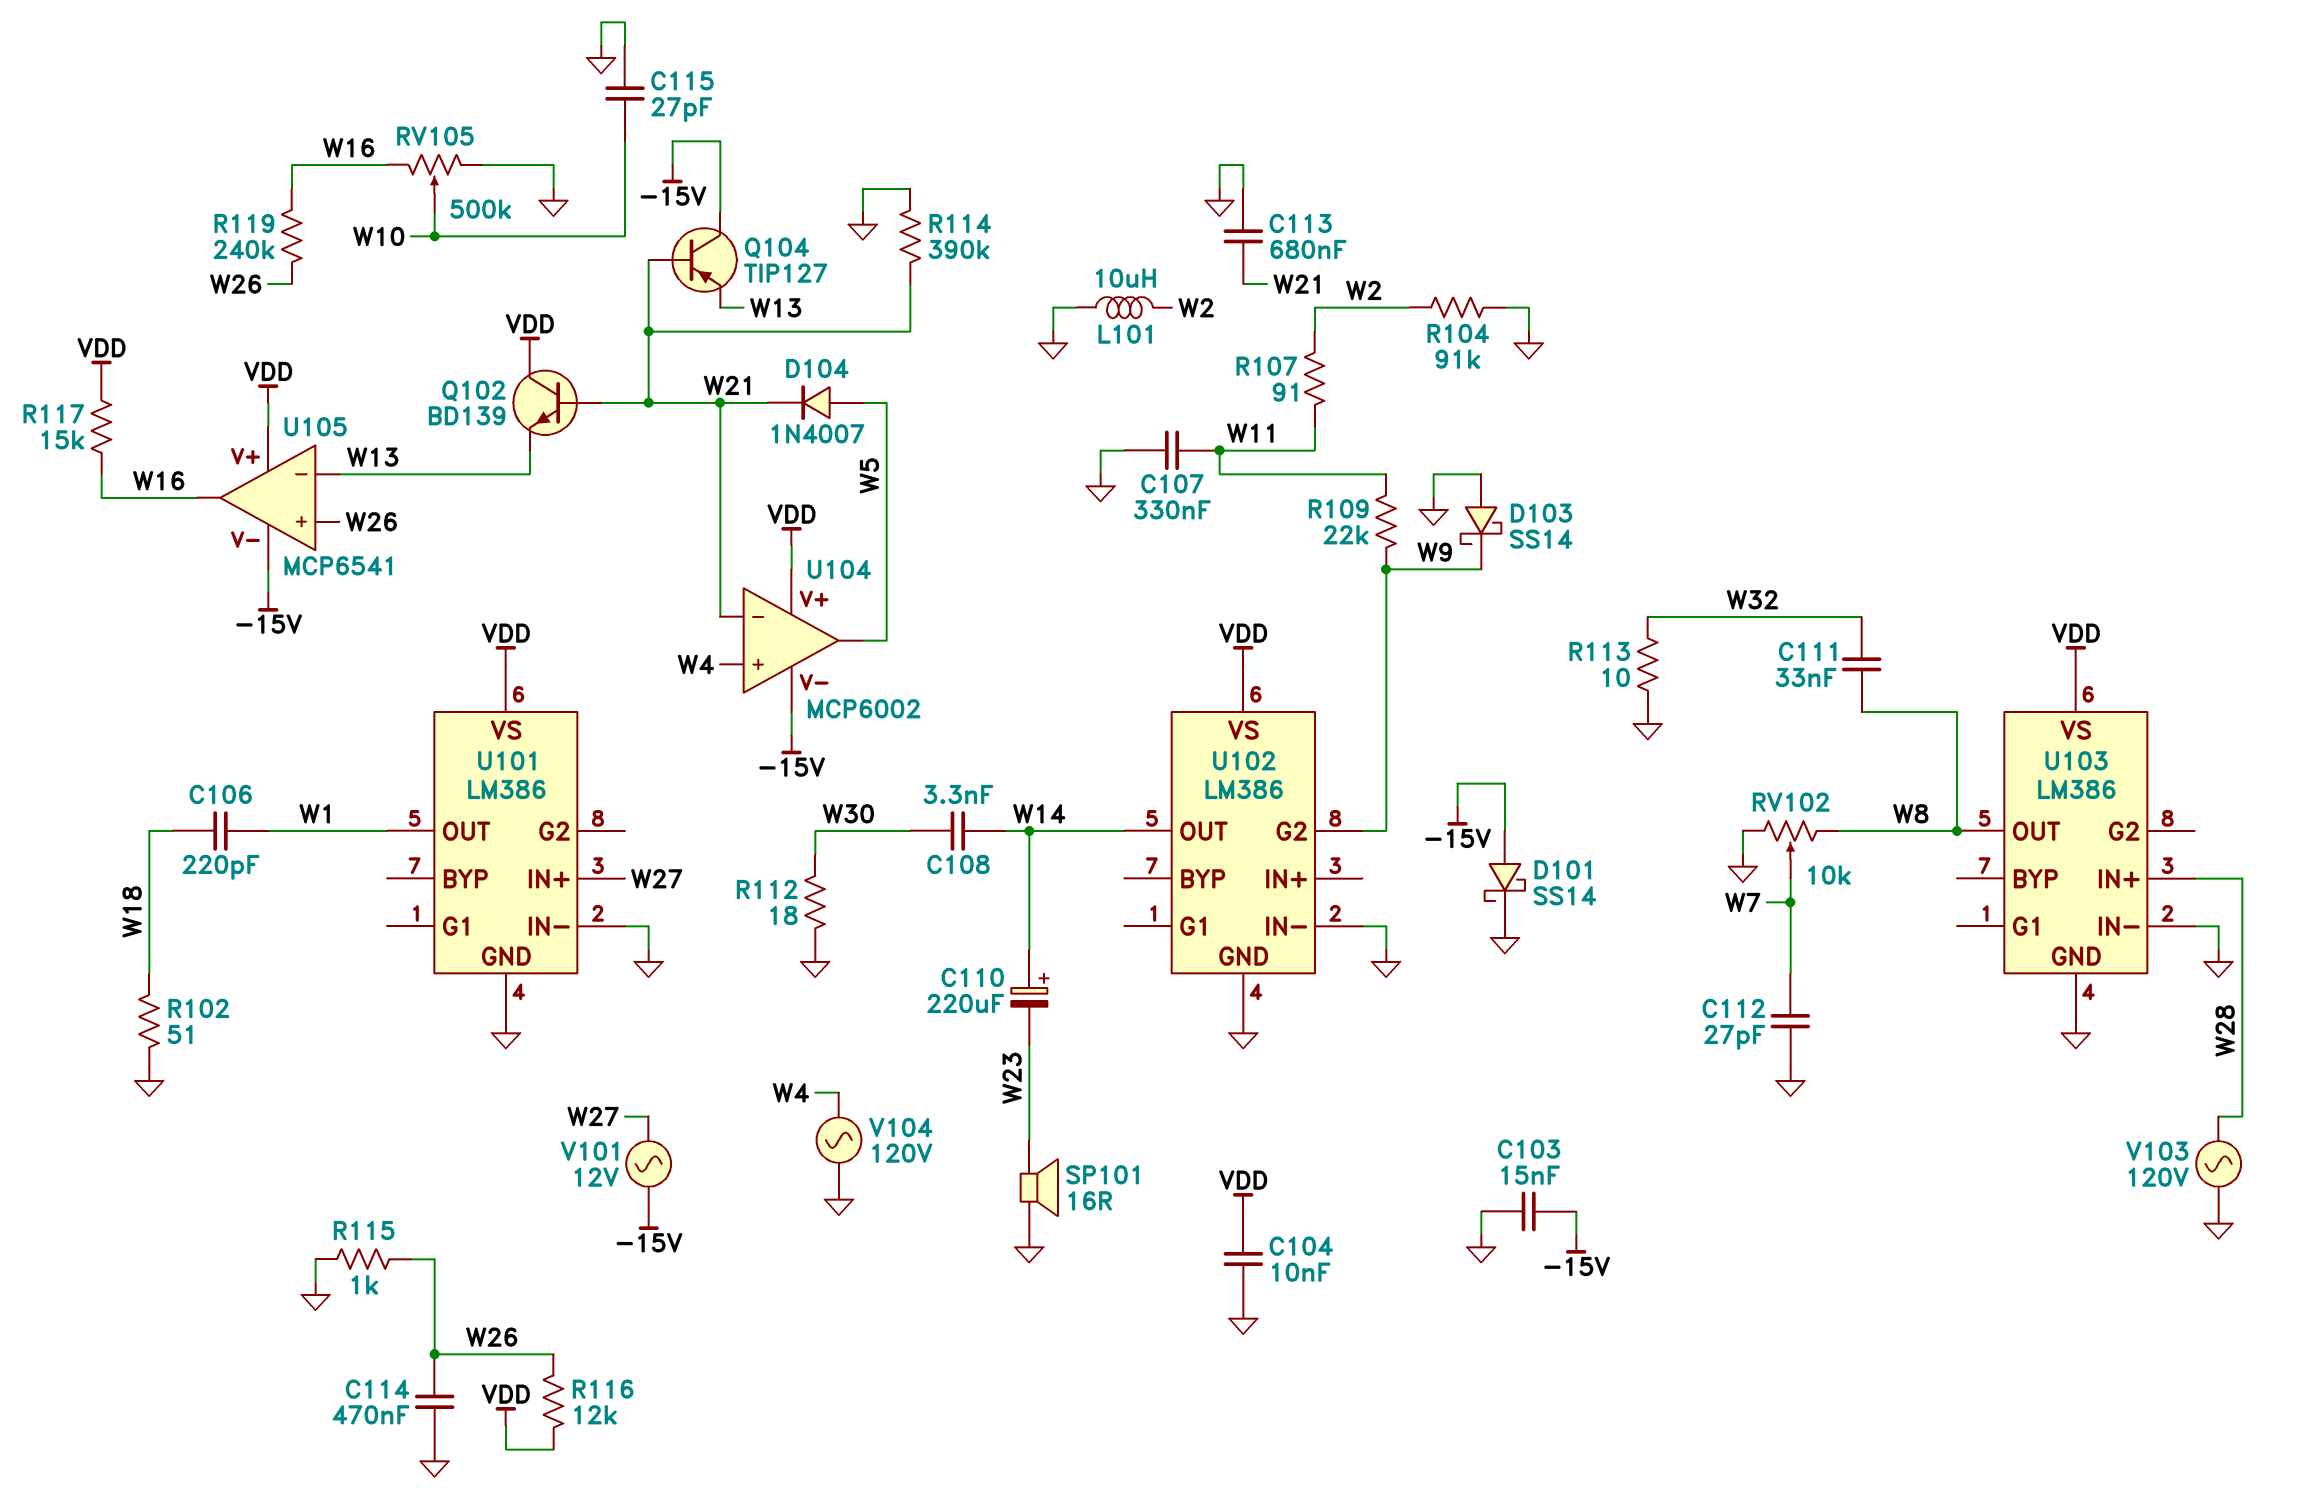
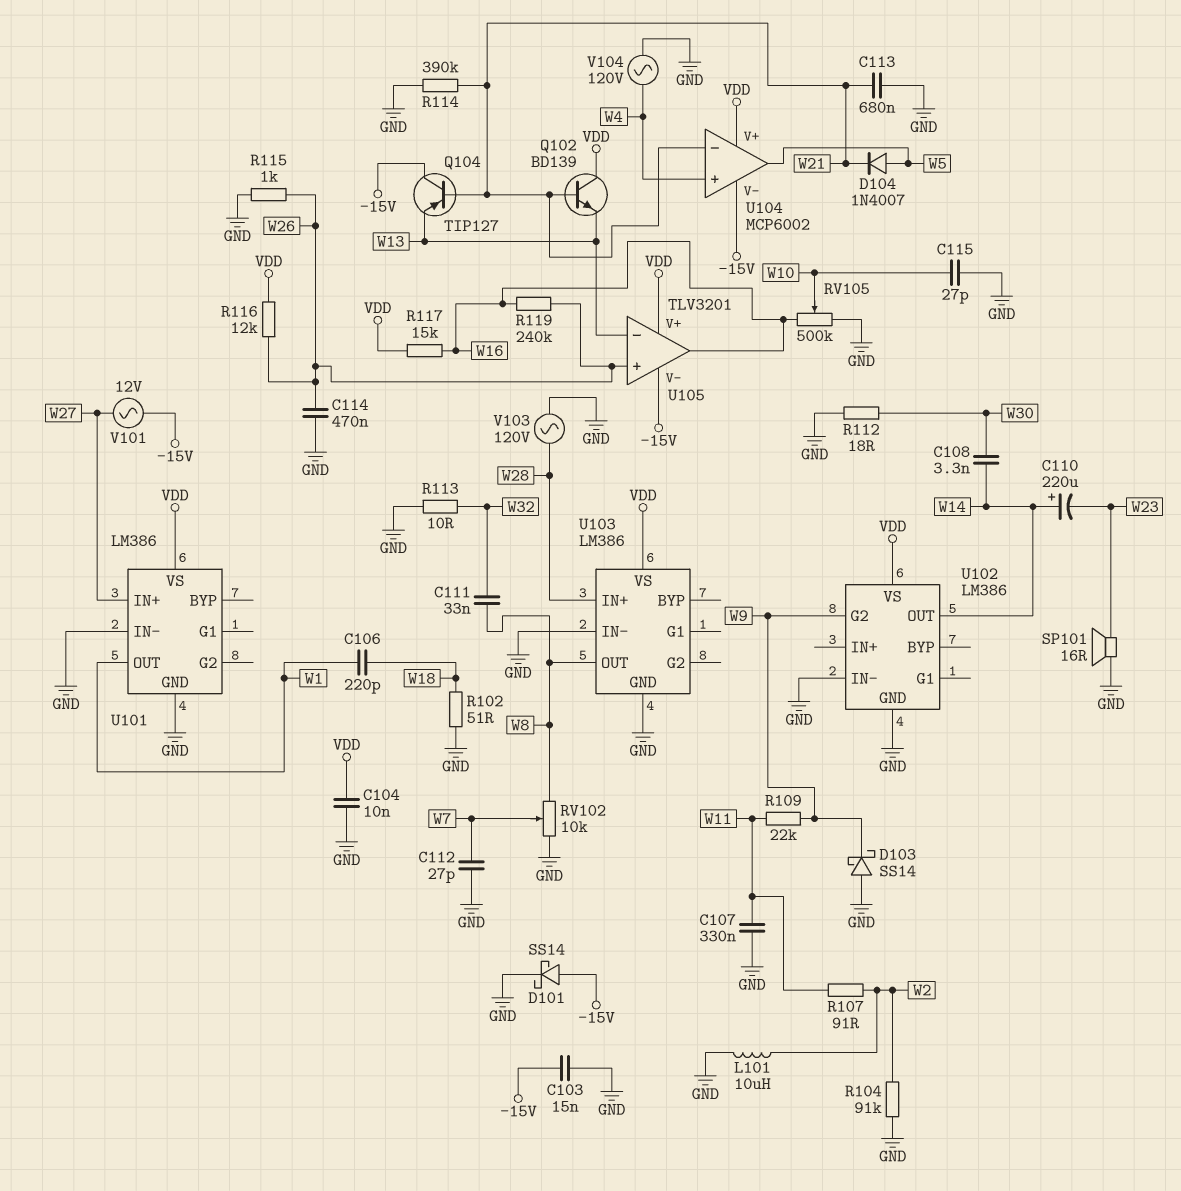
U105: MCP6541 -> TLV3201

